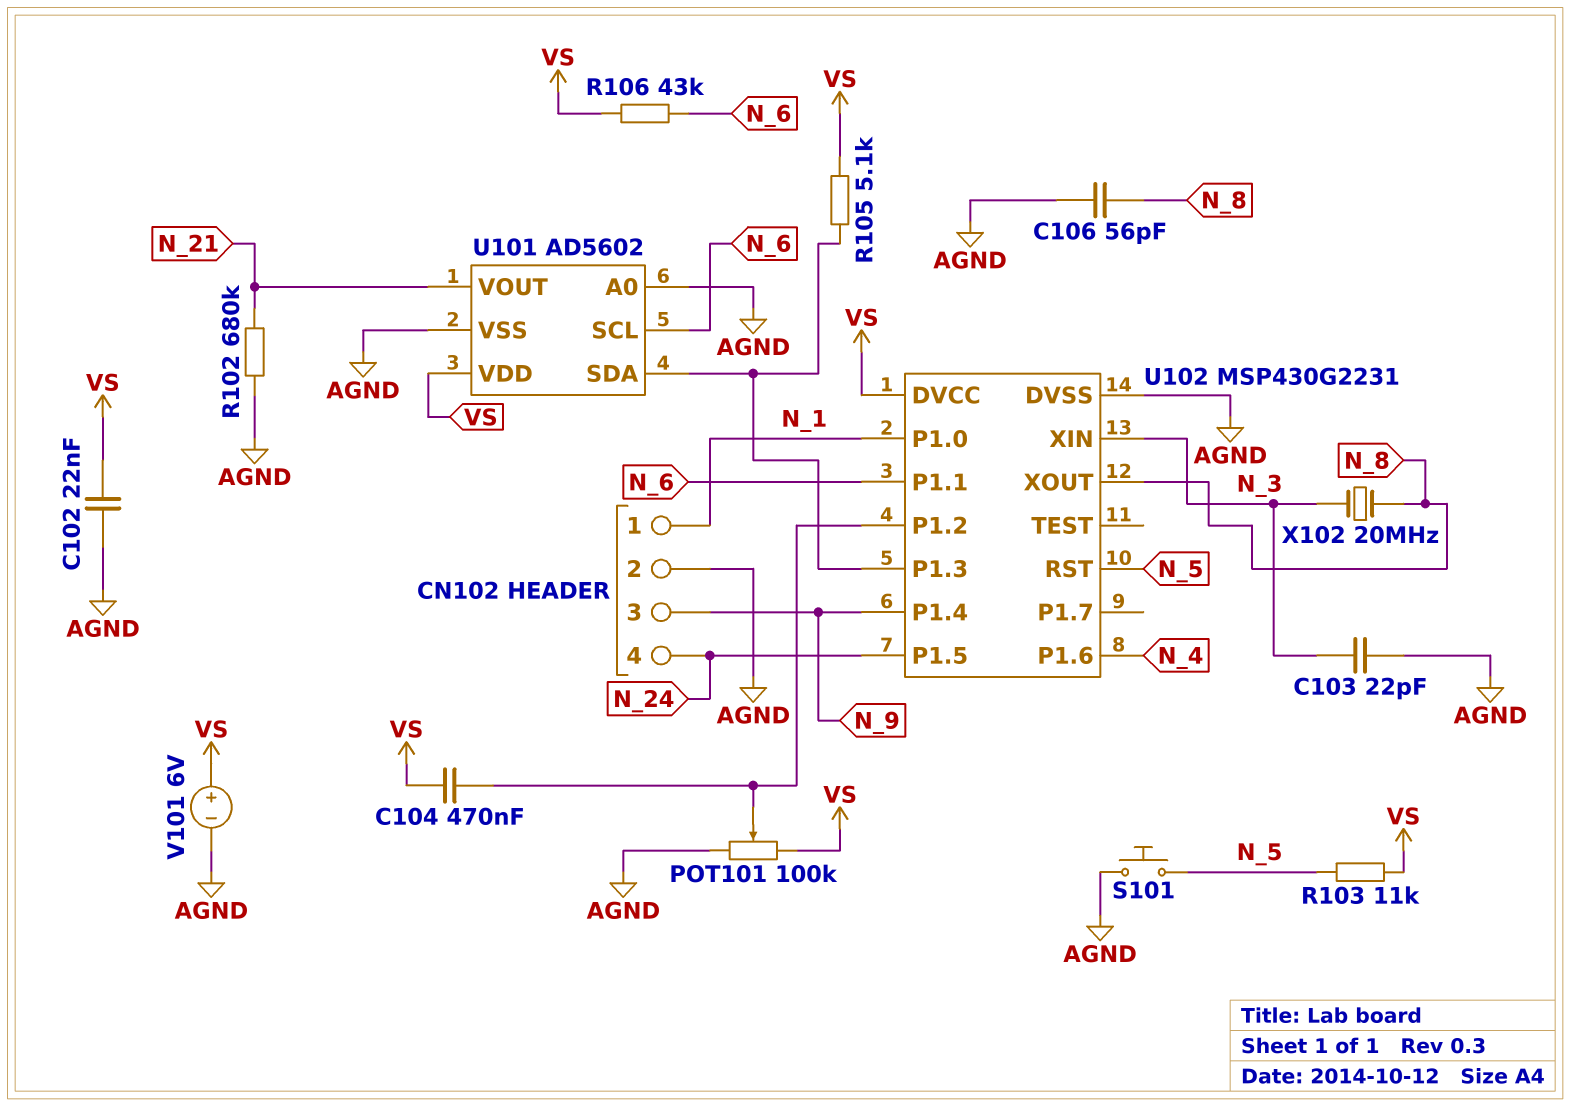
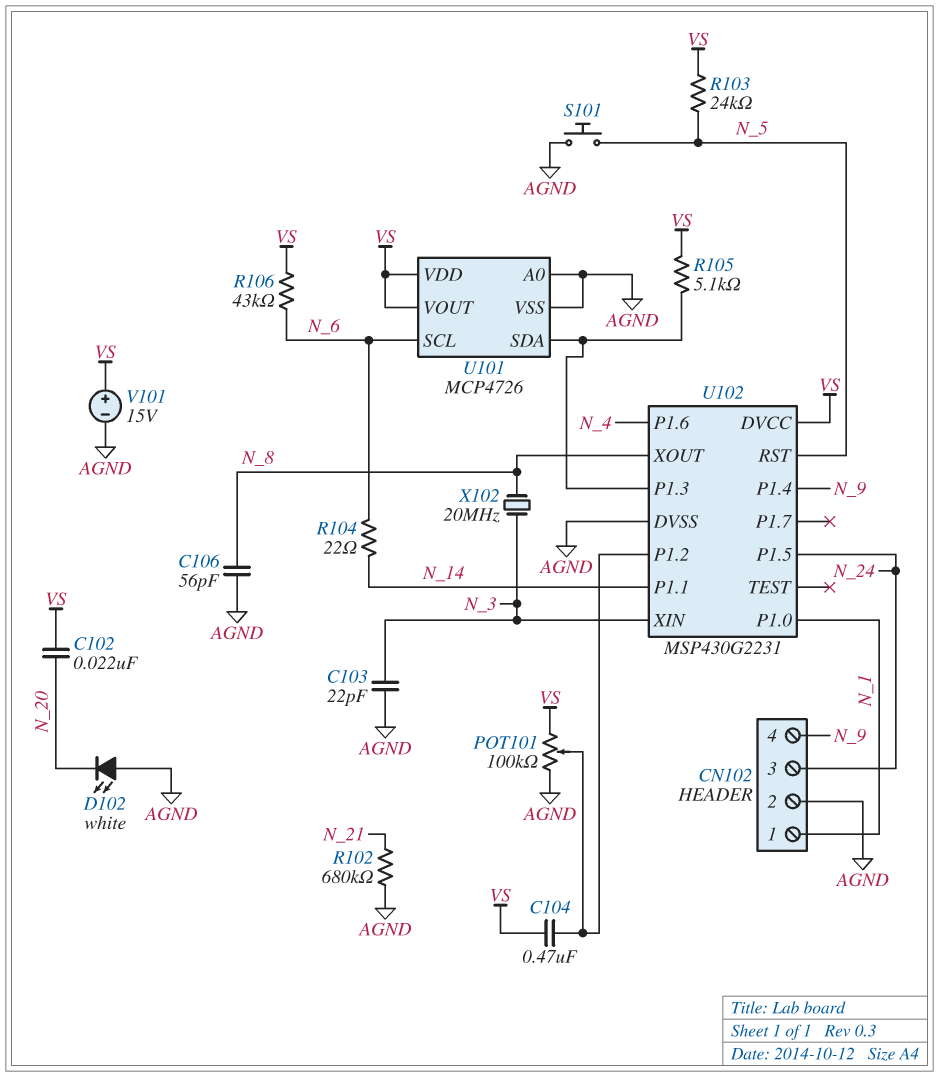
C102: 22nF (AGND, VS) -> 22nF (N_20, VS)
CN102 pin 3: N_9 -> N_24
CN102 pin 4: N_24 -> N_9
D102: none -> LED white (A AGND, K N_20)
R103: 11k (N_5, VS) -> 24k (N_5, VS)
R104: none -> 22 (N_6, N_14)
U101: AD5602 -> MCP4726
U101 pin VOUT: N_21 -> VS
U102 pin P1.1: N_6 -> N_14
V101: 6V (plus VS, minus AGND) -> 15V (plus VS, minus AGND)

